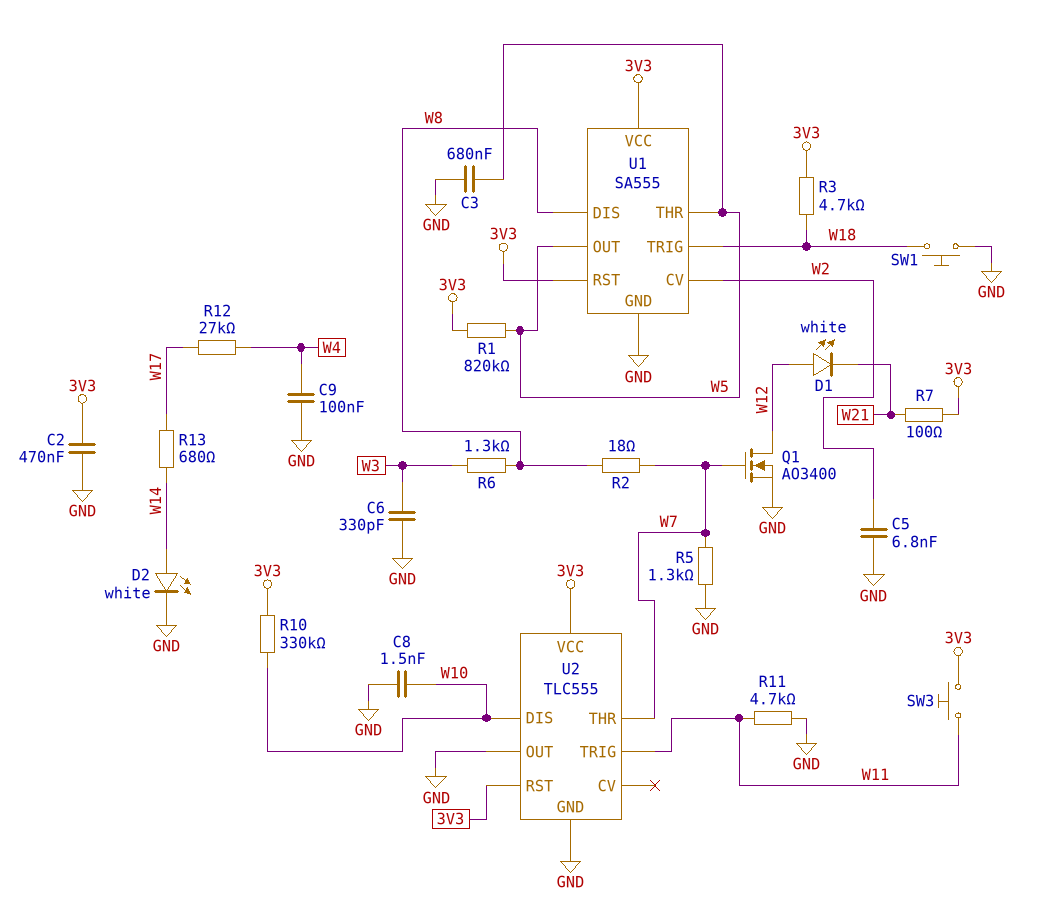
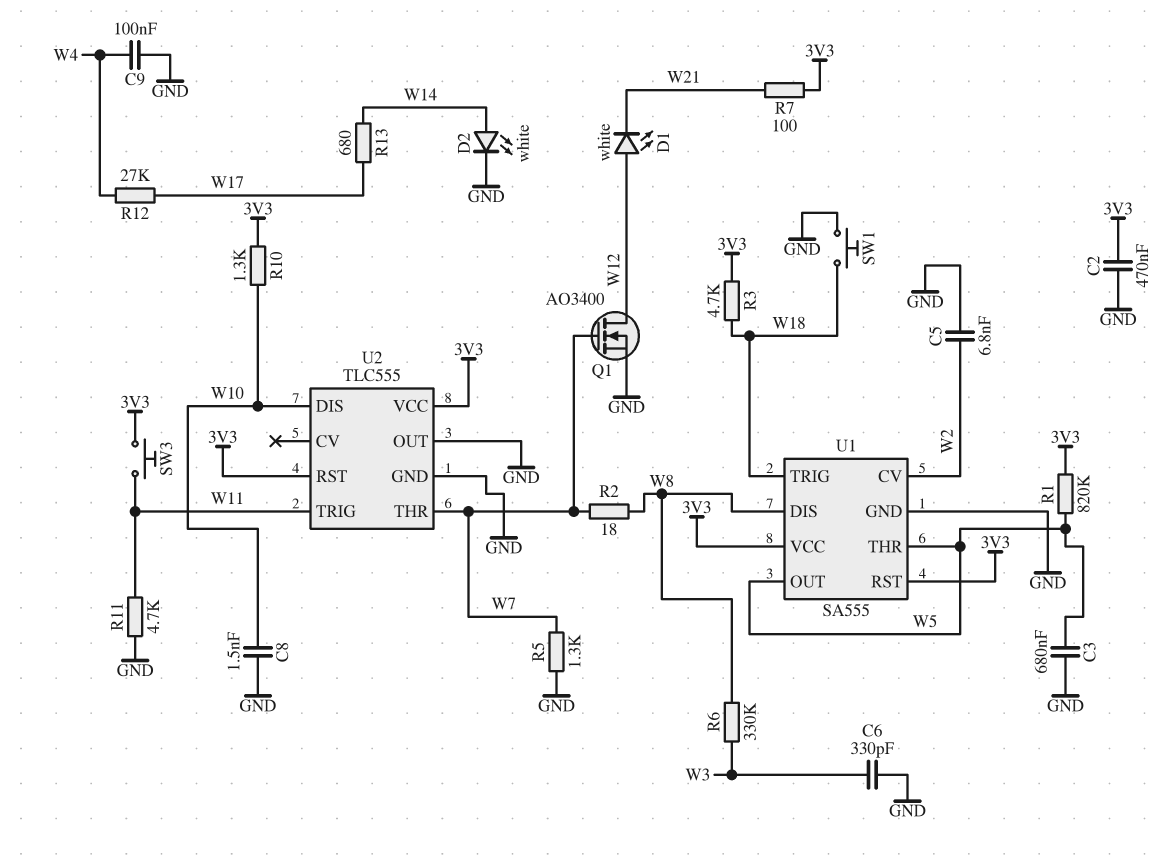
R6: 1.3k (W3, W8) -> 330k (W3, W8)
R10: 330k (3V3, W10) -> 1.3k (3V3, W10)

